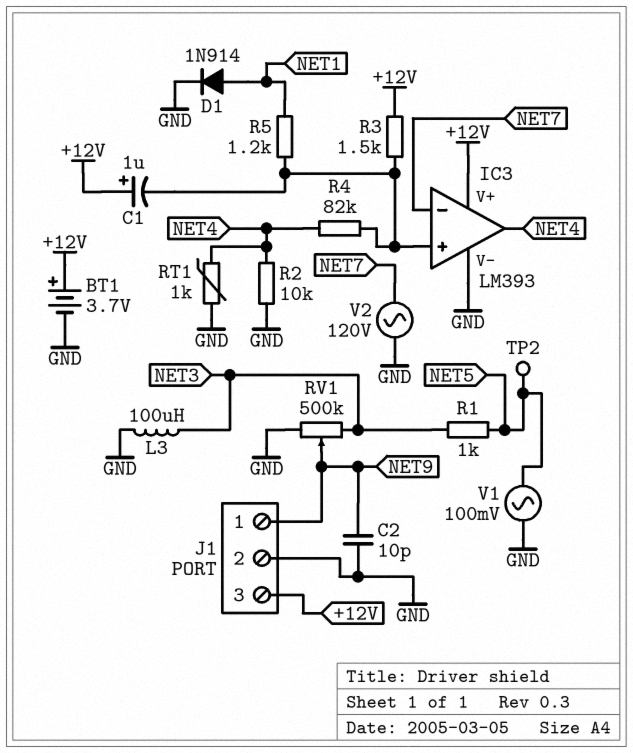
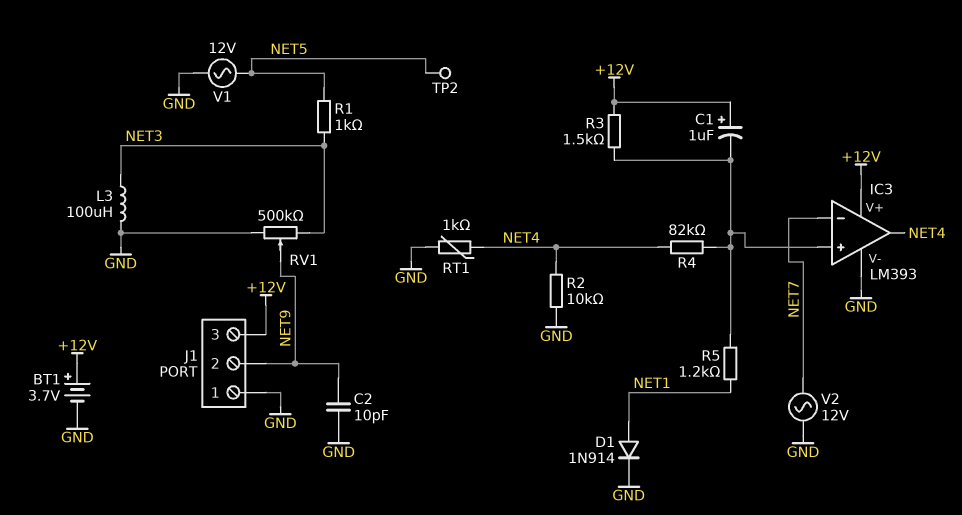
J1 pin 1: NET9 -> GND
J1 pin 2: GND -> NET9
V1: AC 100mV (GND, NET5) -> AC 12V (GND, NET5)
V2: AC 120V (GND, NET7) -> AC 12V (GND, NET7)

